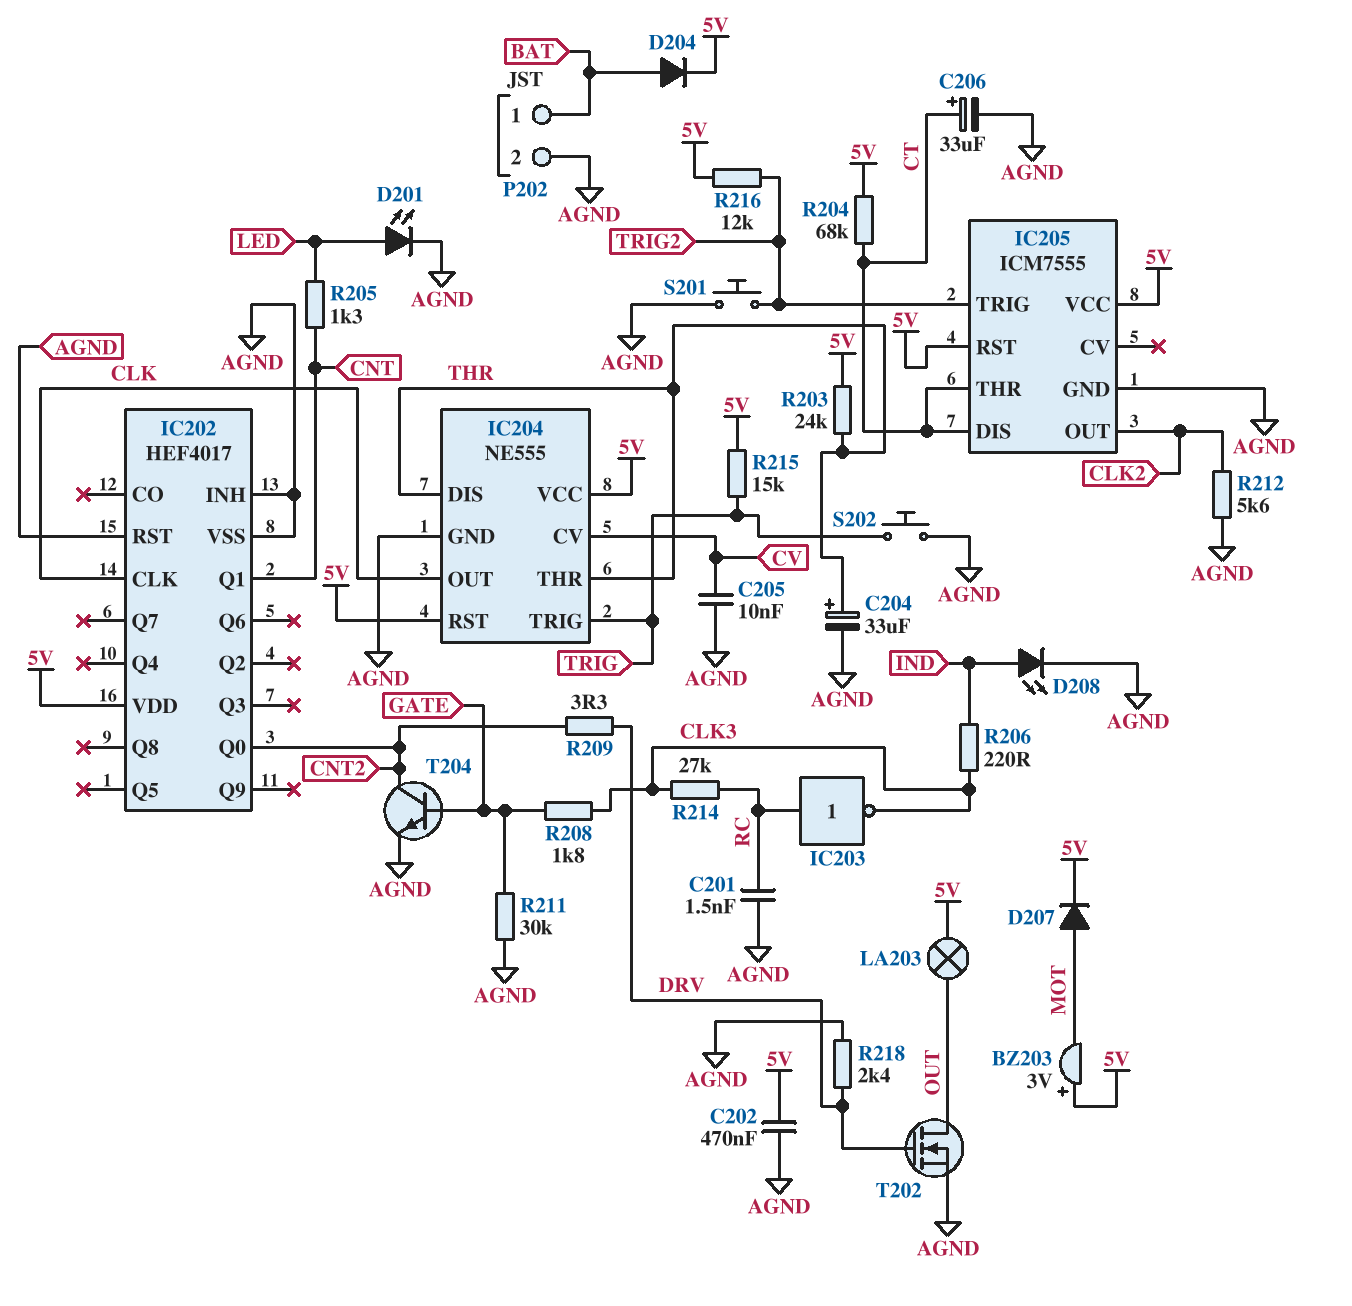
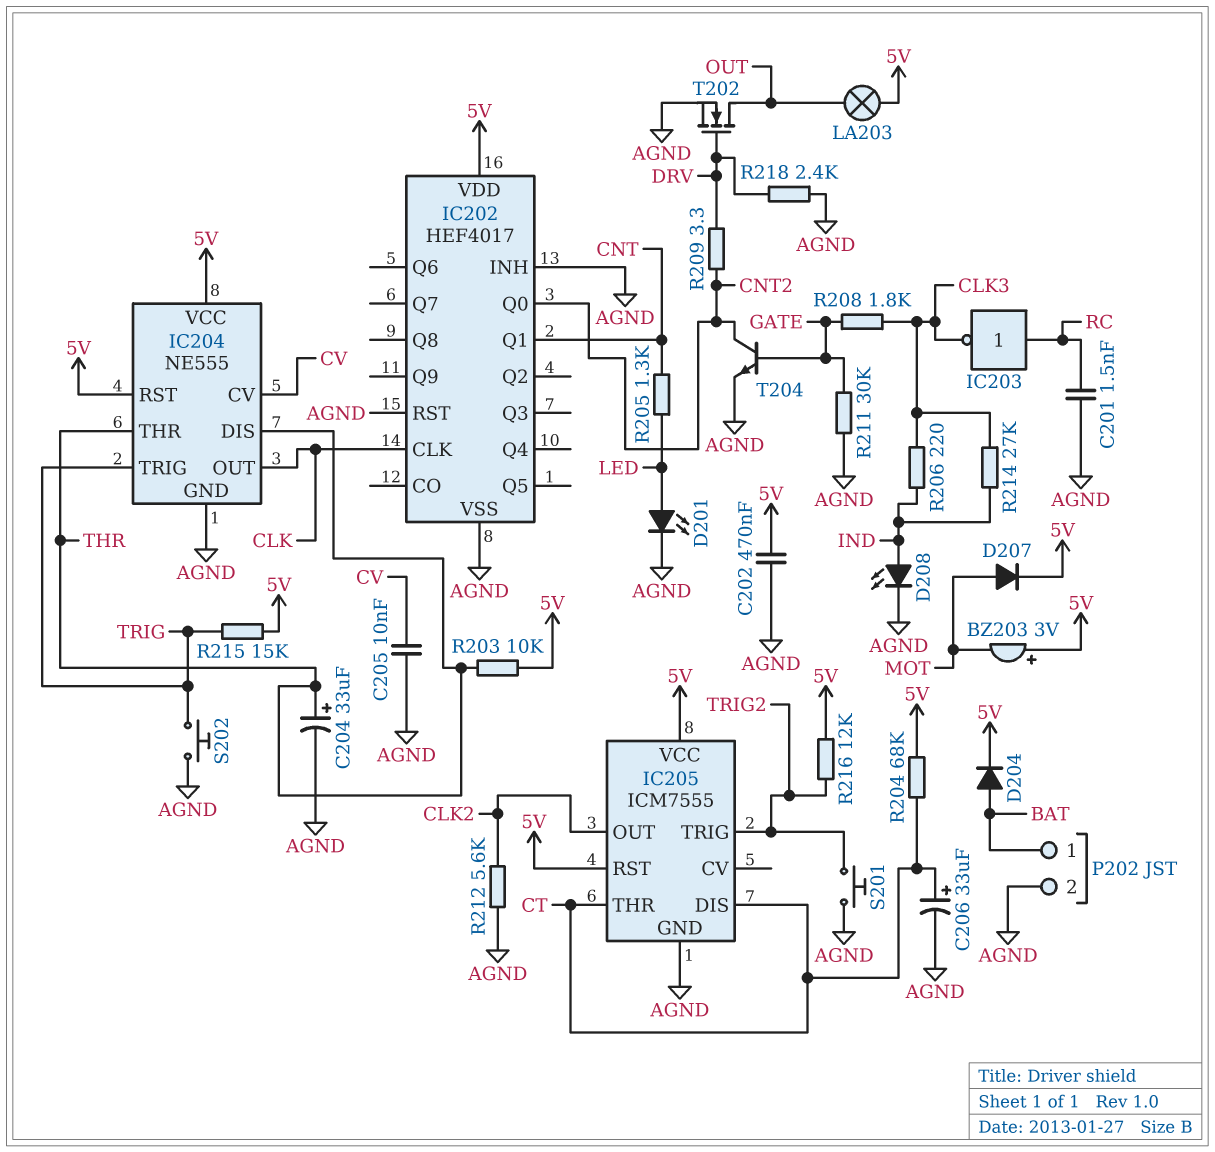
R203: 24k (5V, THR) -> 10k (5V, THR)
R214: 27k (CLK3, RC) -> 27k (CLK3, IND)

